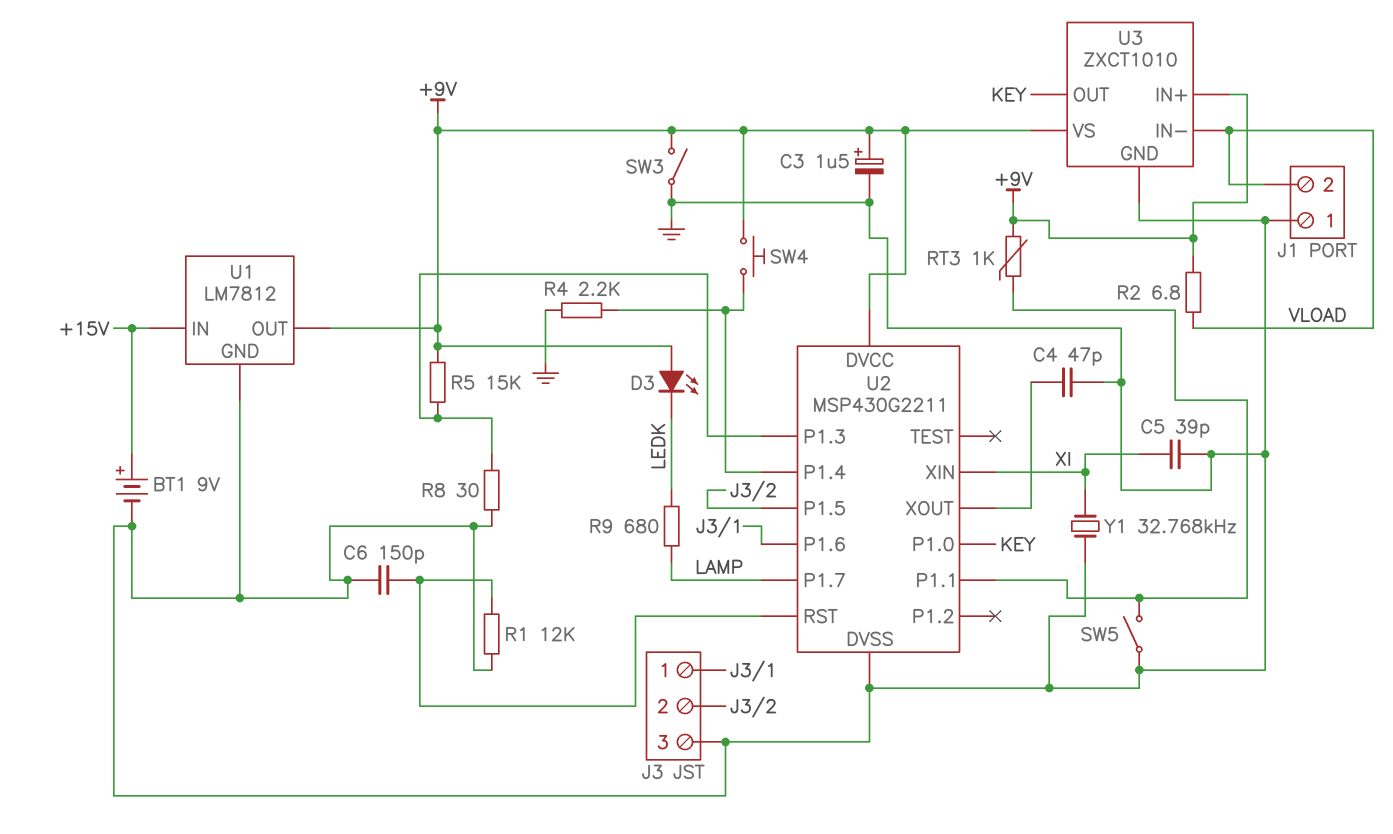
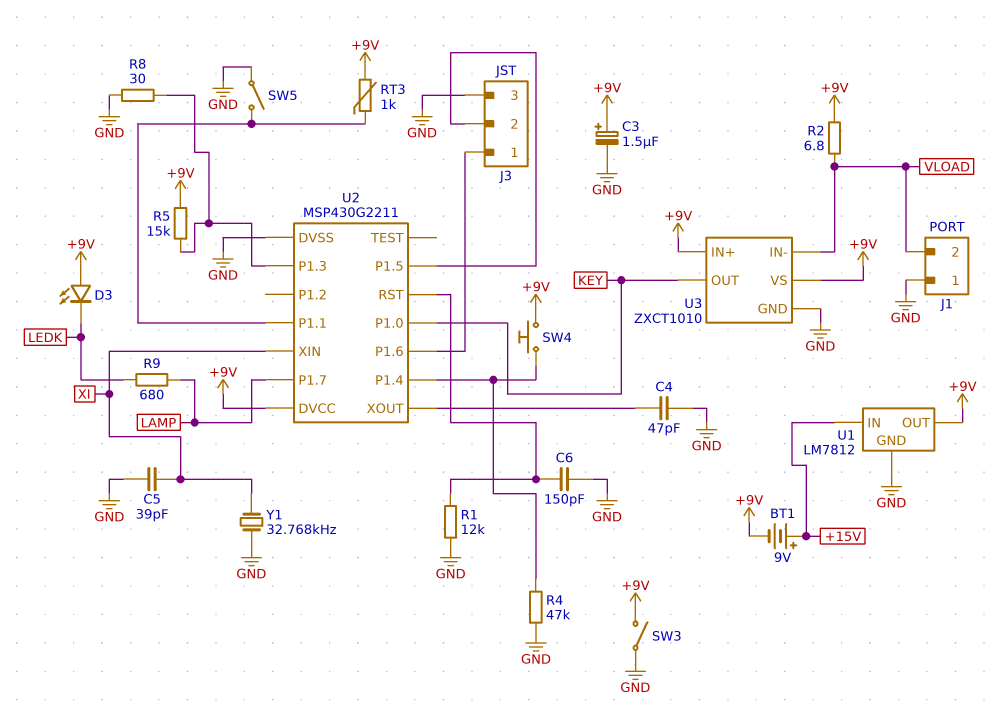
BT1: 9V (plus +15V, minus GND) -> 9V (plus +15V, minus +9V)
R4: 2.2k (GND, U2/P1.4) -> 47k (GND, U2/P1.4)

